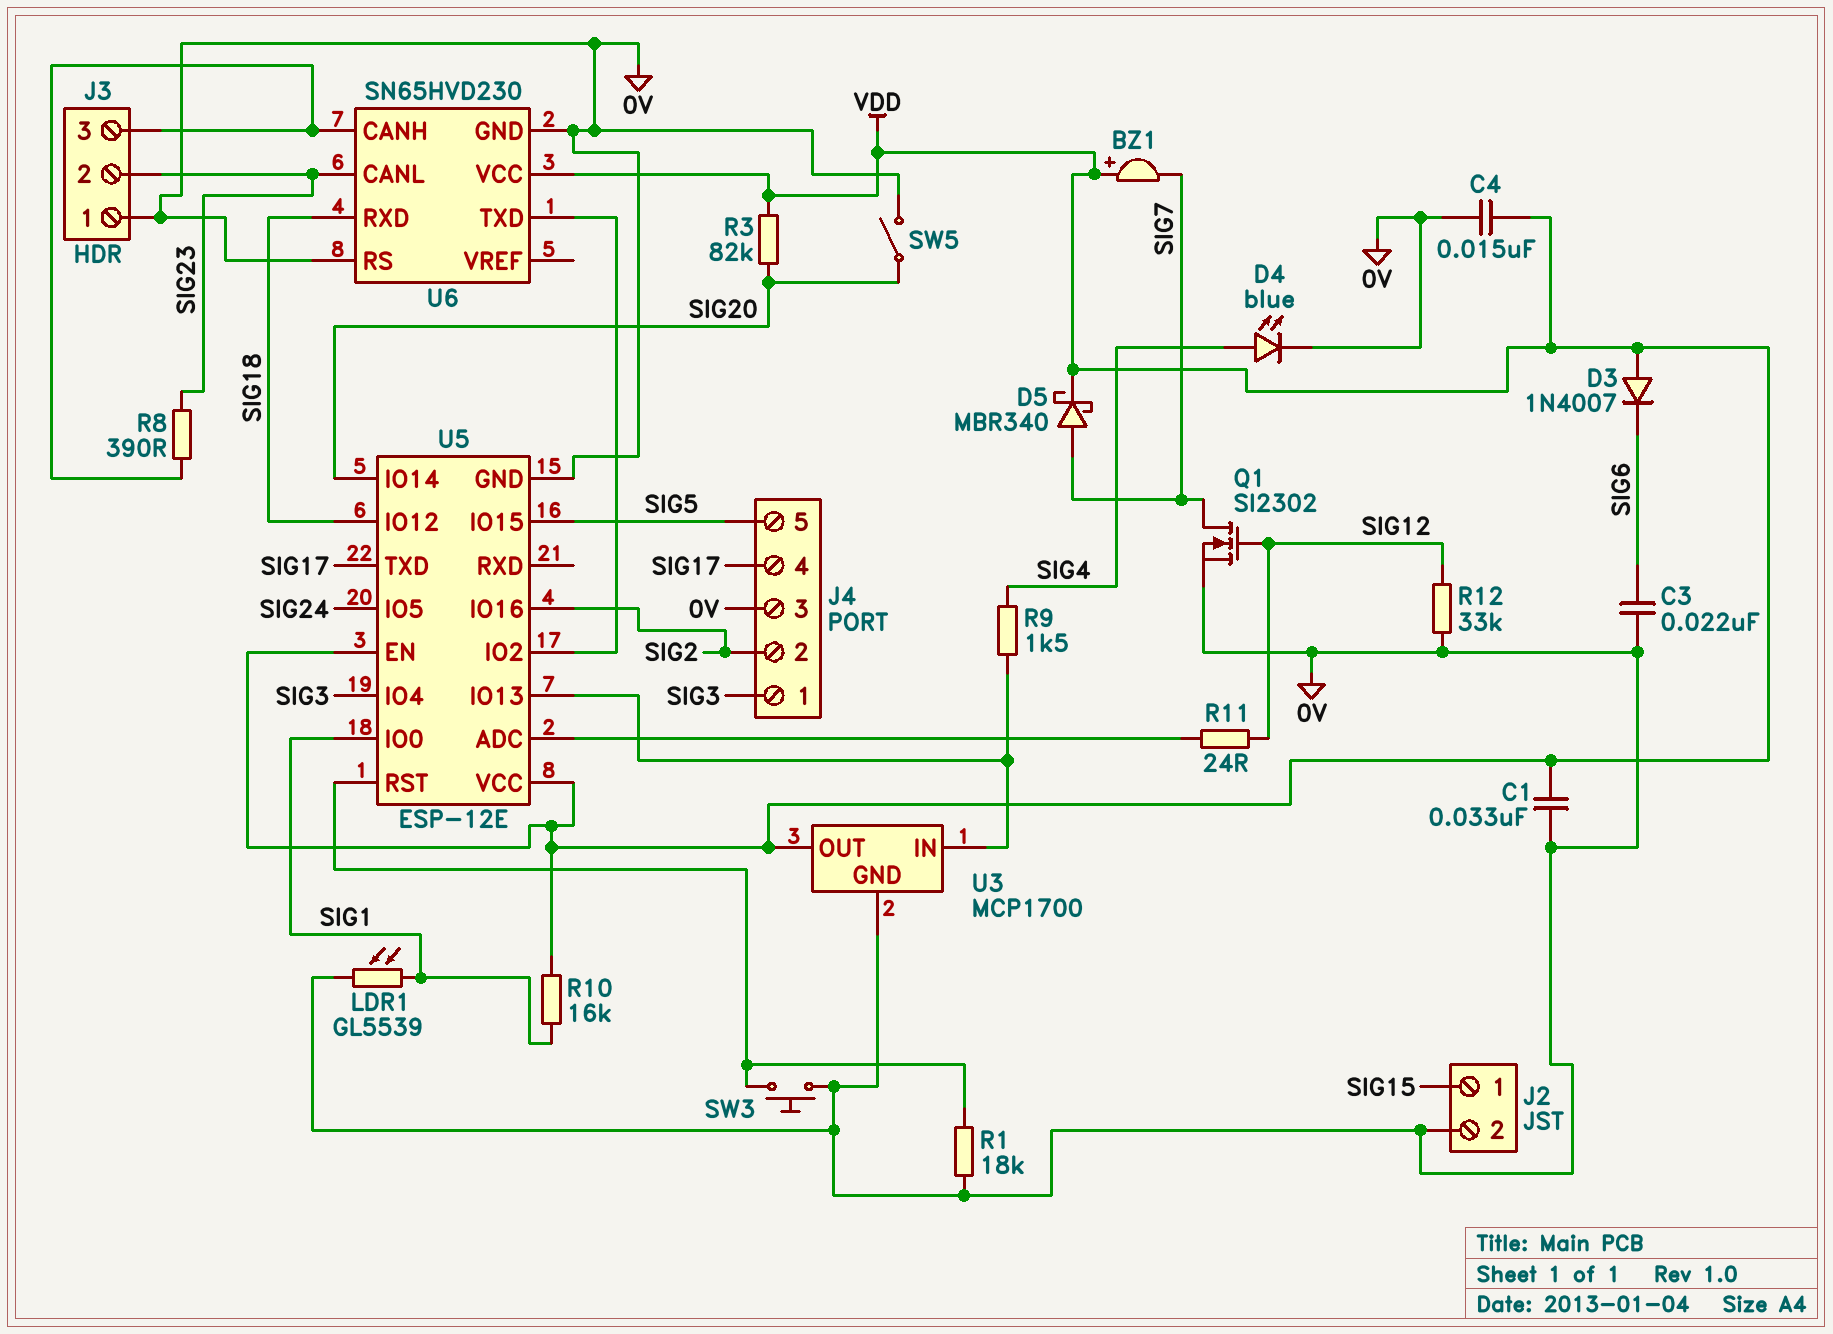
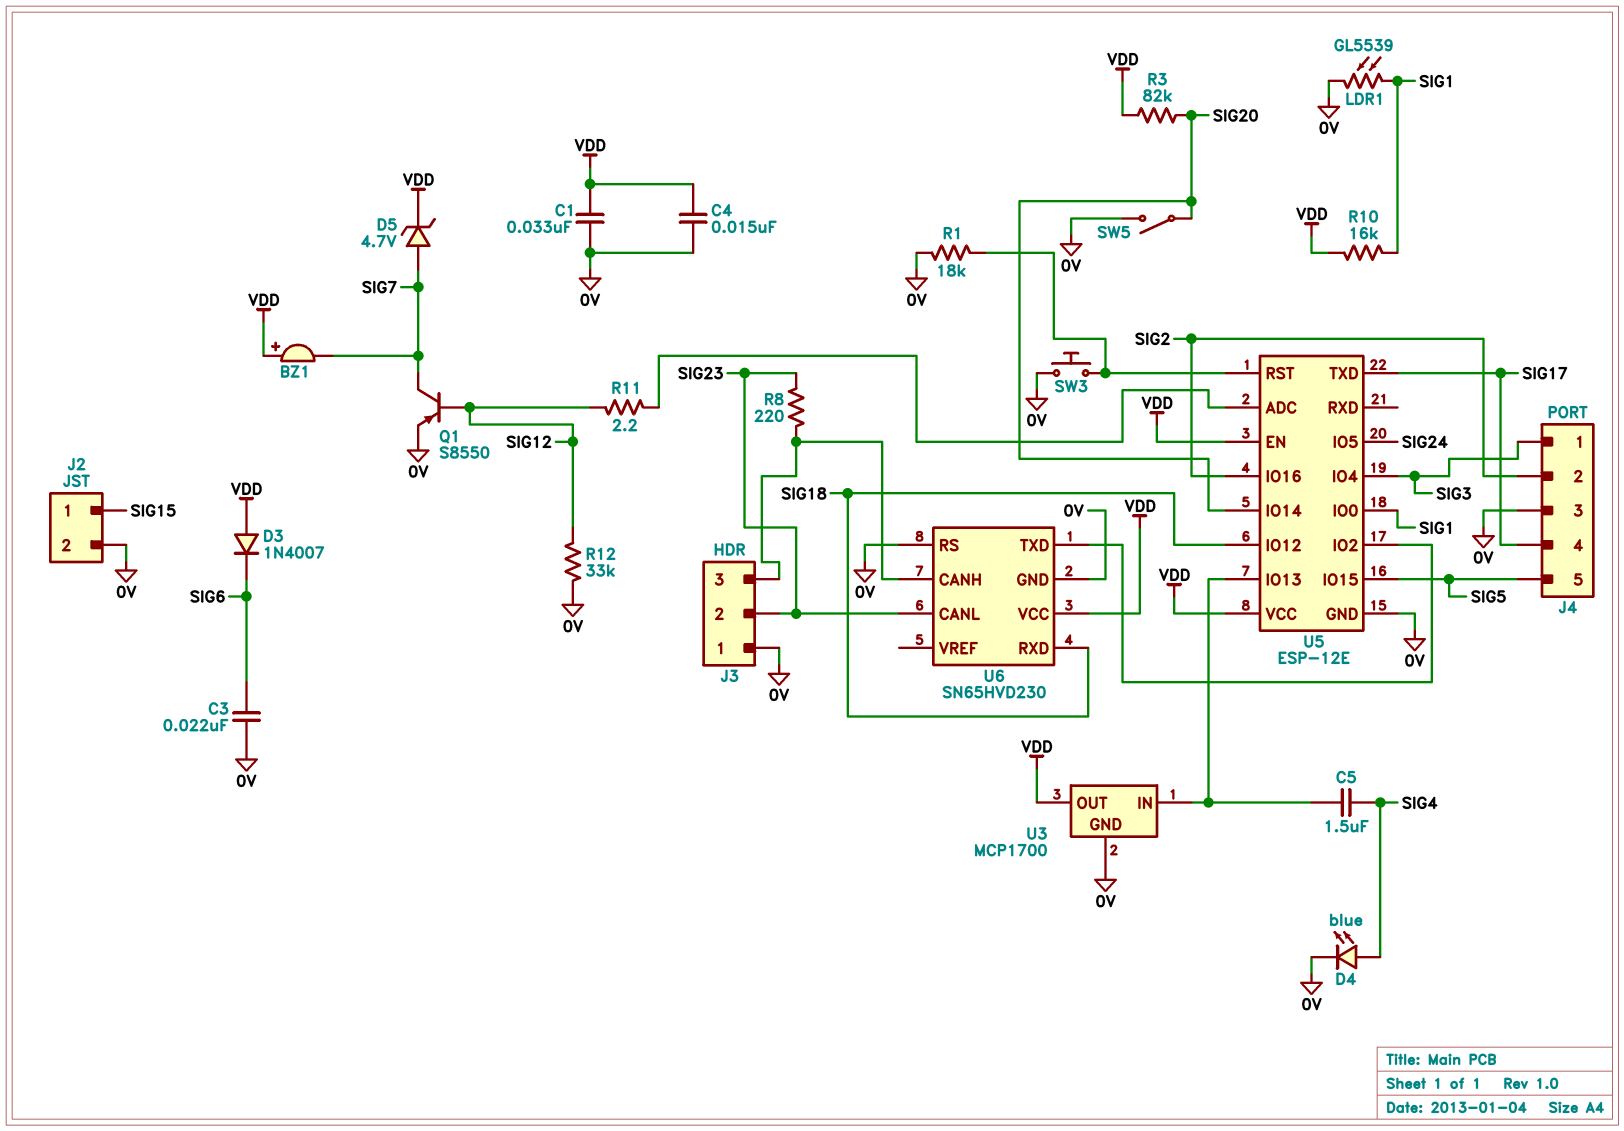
C5: none -> 1.5uF (SIG4, U3/IN)
D5: schottky MBR340 (A SIG7, K VDD) -> zener 4.7V (A SIG7, K VDD)
Q1: NMOS SI2302 (G SIG12, D SIG7, S 0V) -> PNP S8550 (B SIG12, C SIG7, E 0V)
R8: 390 (J3/3, SIG23) -> 220 (J3/3, SIG23)
R9: 1.5k (SIG4, U3/IN) -> none
R11: 24 (SIG12, U5/ADC) -> 2.2 (SIG12, U5/ADC)

